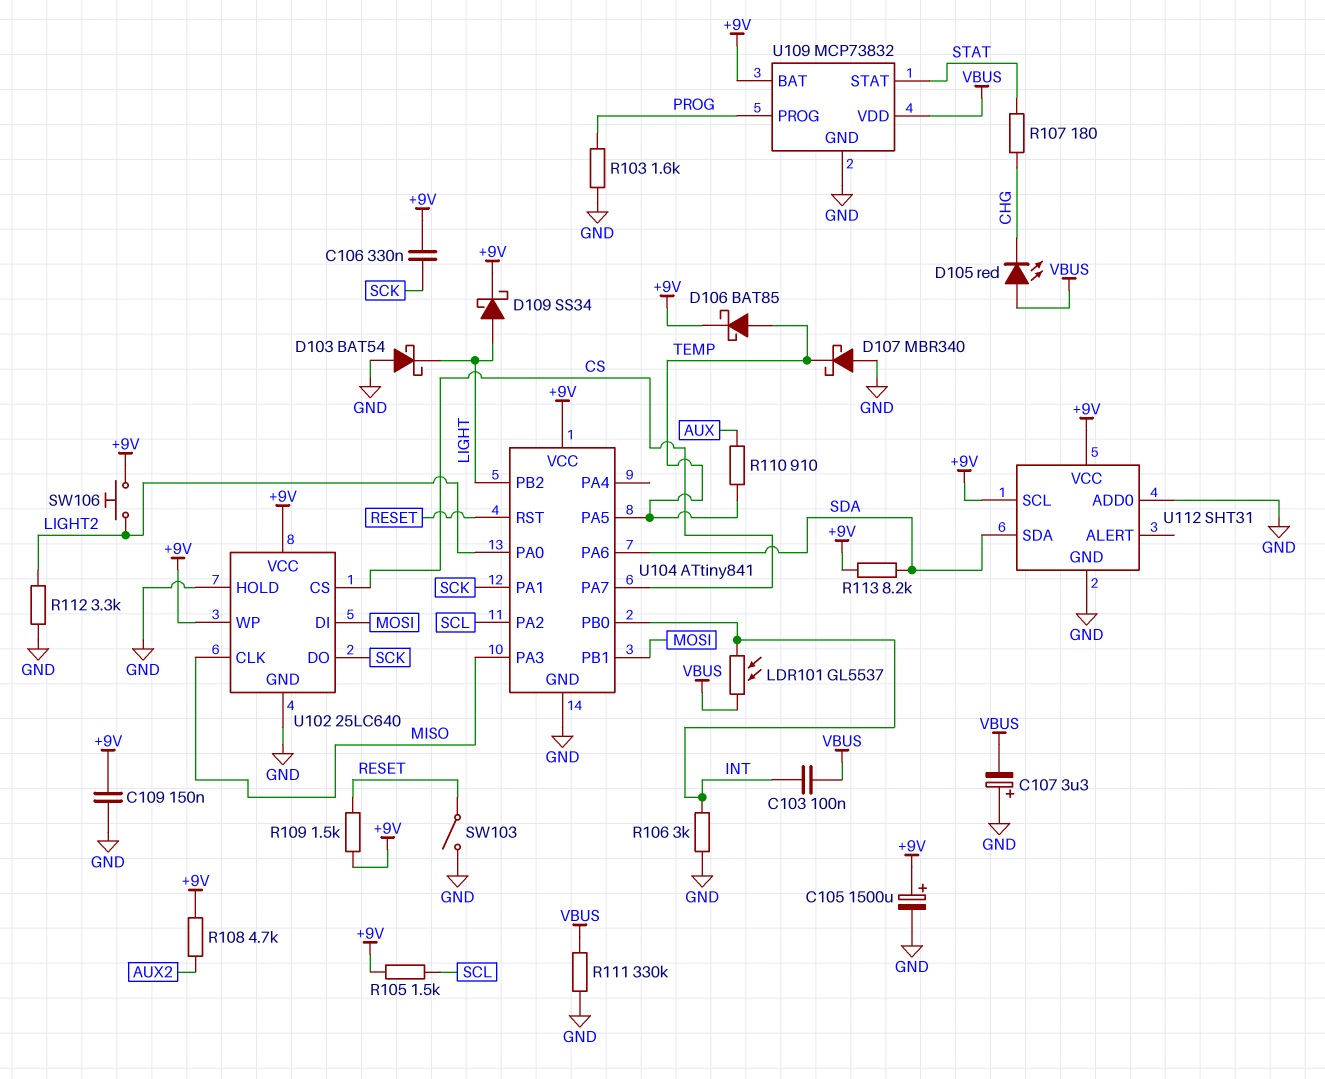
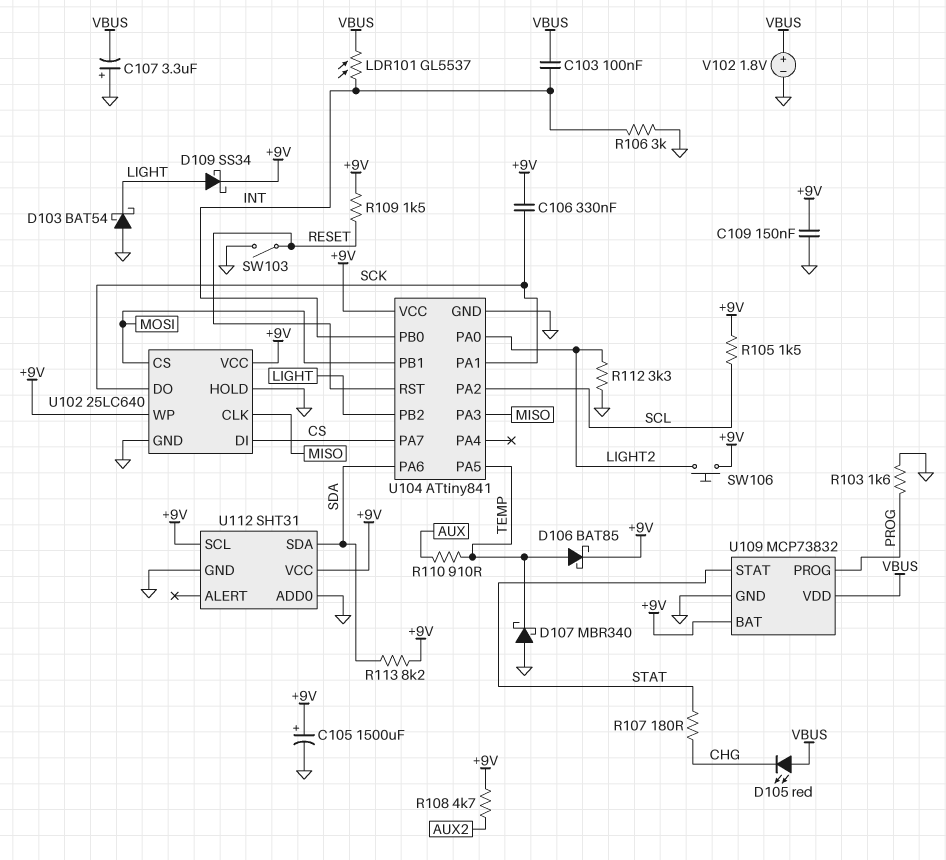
R111: 330k (GND, VBUS) -> none
U102 pin CS: CS -> MOSI
U102 pin DI: MOSI -> CS
V102: none -> 1.8V (plus VBUS, minus GND)

